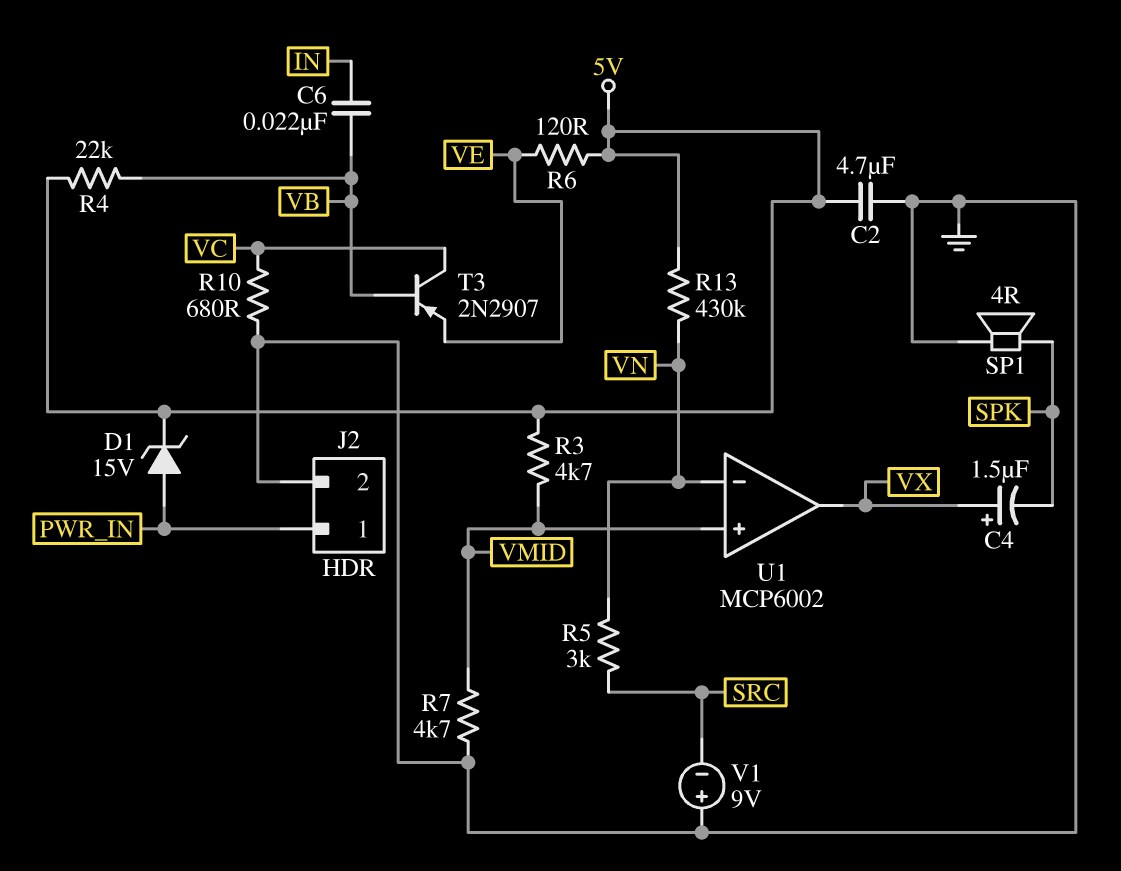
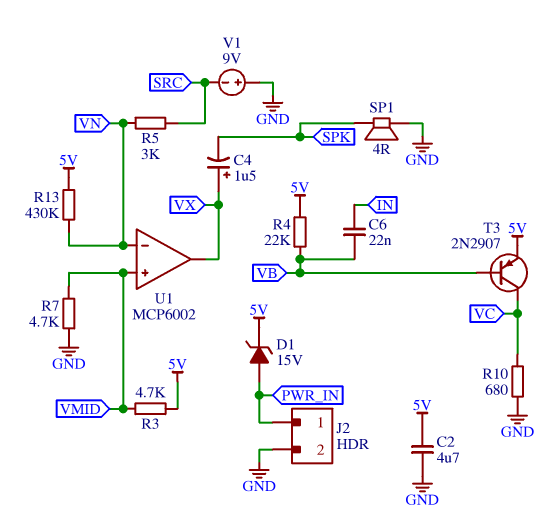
R6: 120 (5V, VE) -> none
T3: PNP 2N2907 (B VB, C VC, E VE) -> PNP 2N2907 (B VB, C VC, E 5V)

